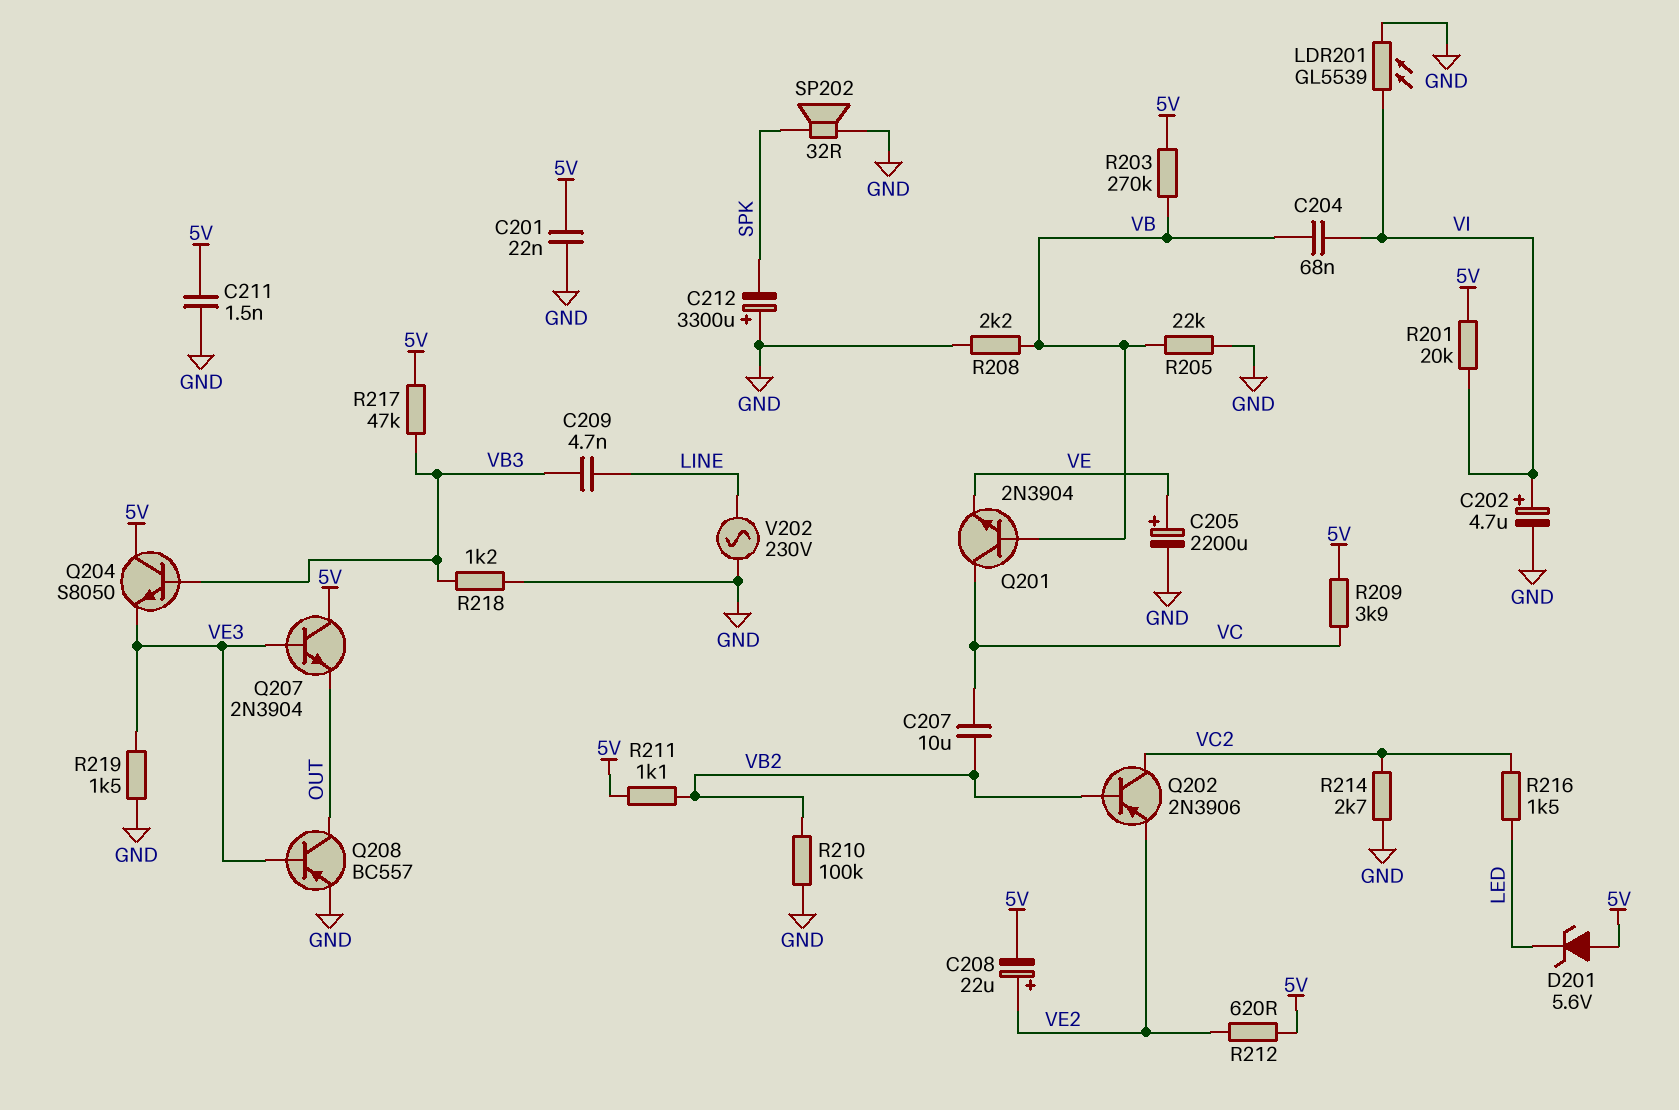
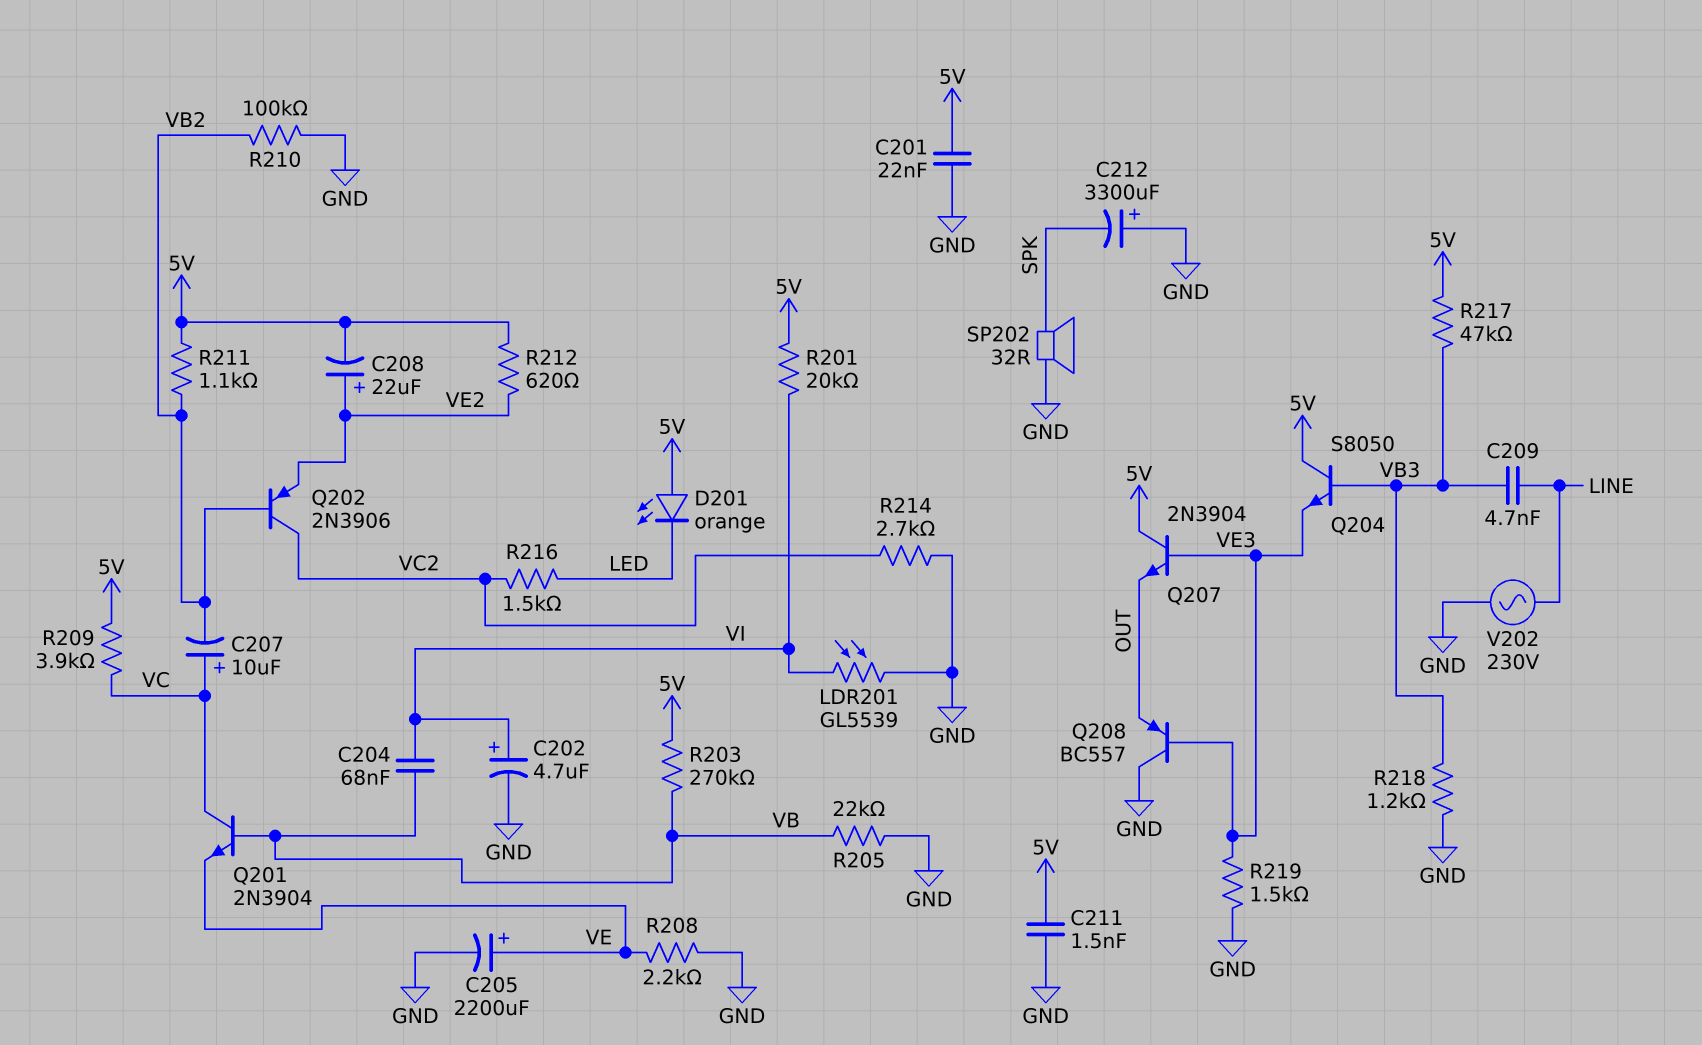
C207: 10uF (VB2, VC) -> 10uF (plus VC, minus VB2)
D201: zener 5.6V (A 5V, K LED) -> LED orange (A 5V, K LED)
Q208: PNP BC557 (B VE3, C OUT, E GND) -> PNP BC557 (B VE3, C GND, E OUT)
R208: 2.2k (GND, VB) -> 2.2k (GND, VE)

